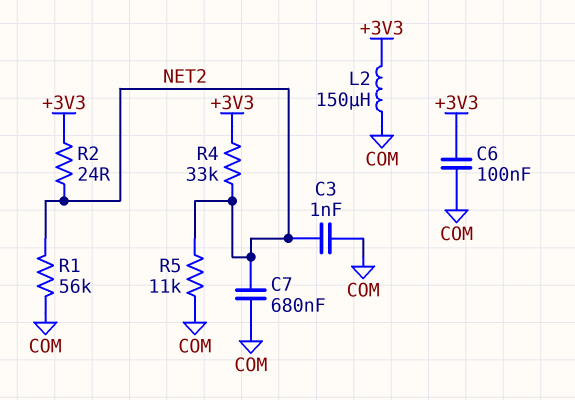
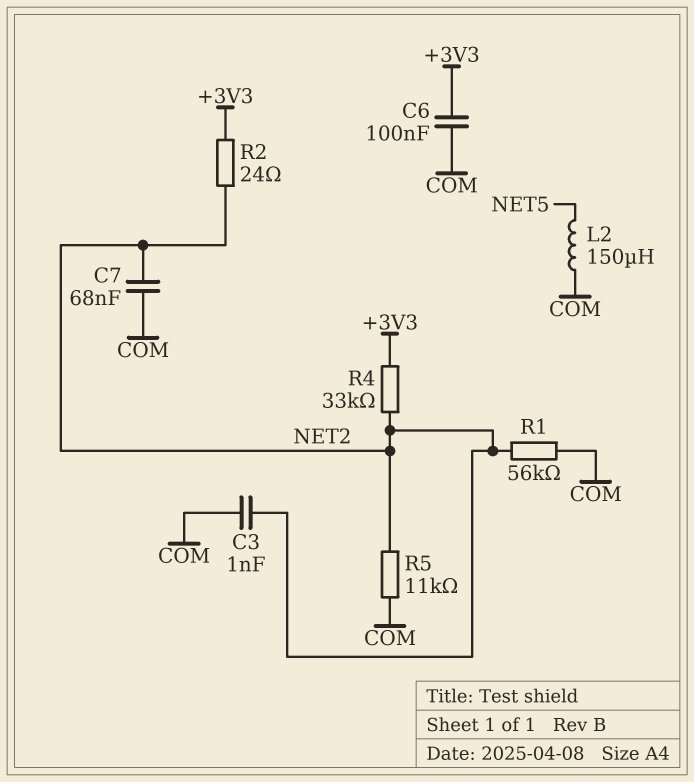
C7: 680nF (COM, NET2) -> 68nF (COM, NET2)
L2: 150uH (+3V3, COM) -> 150uH (COM, NET5)

